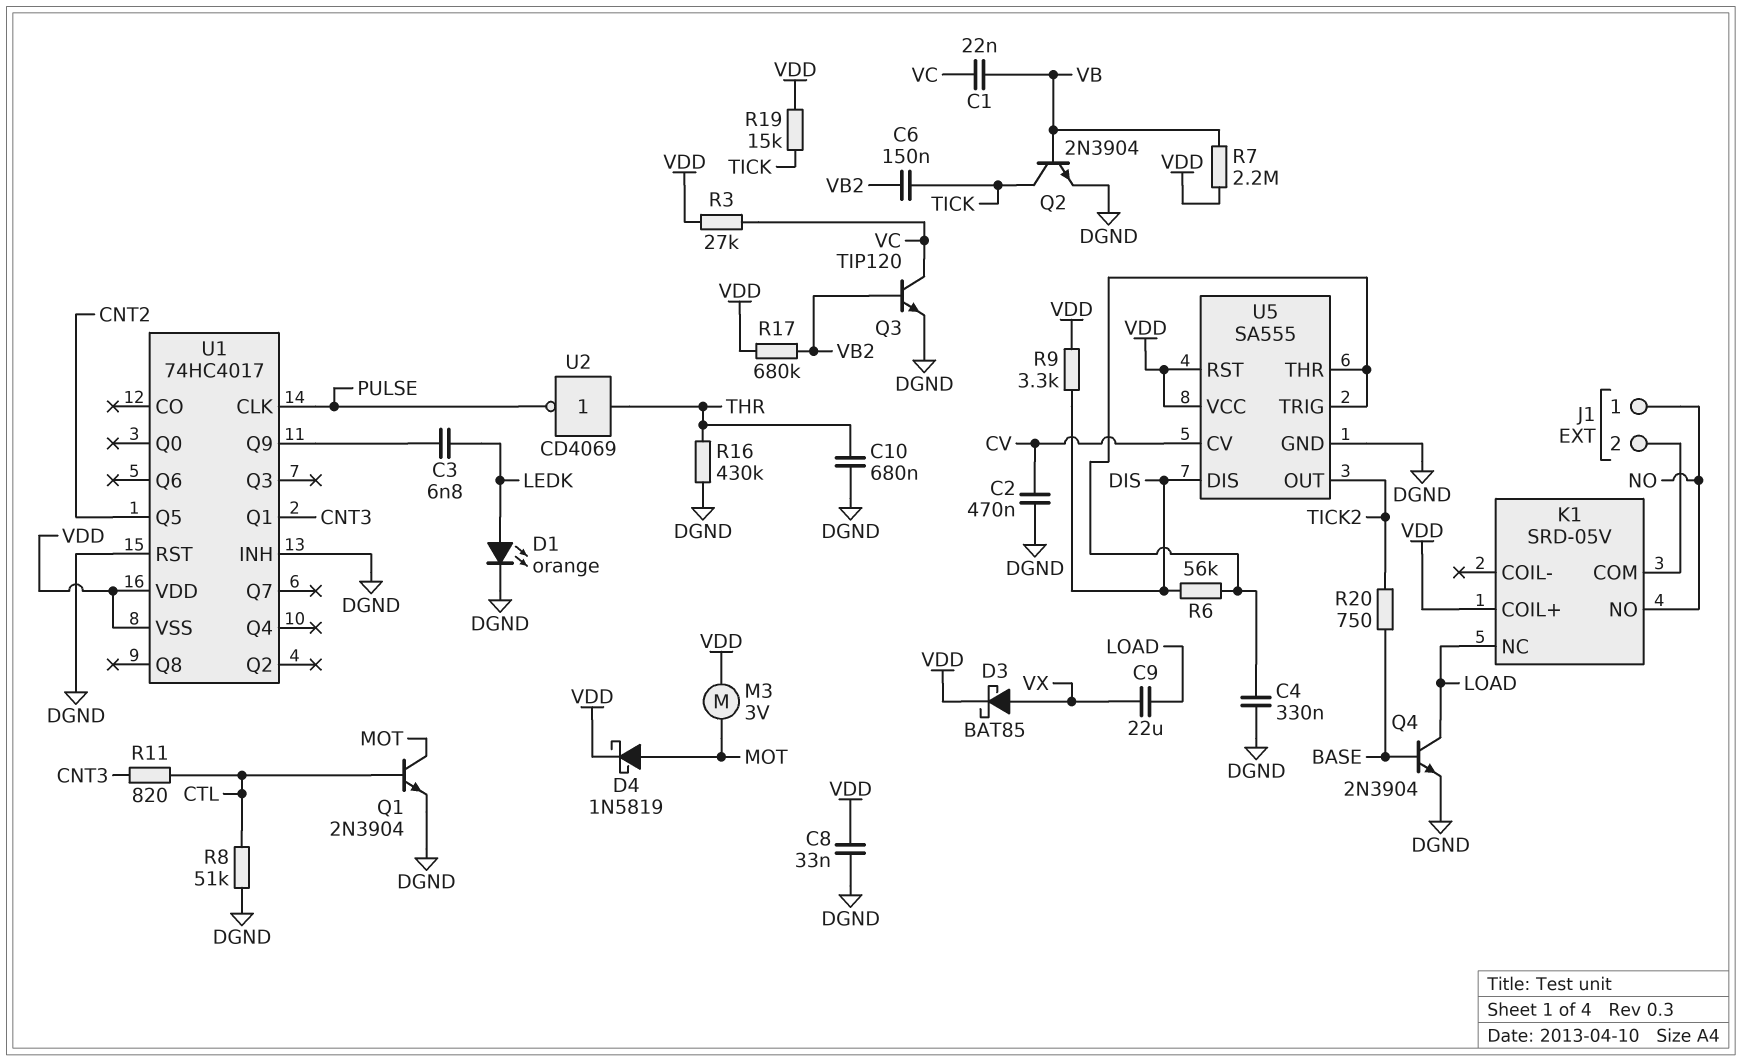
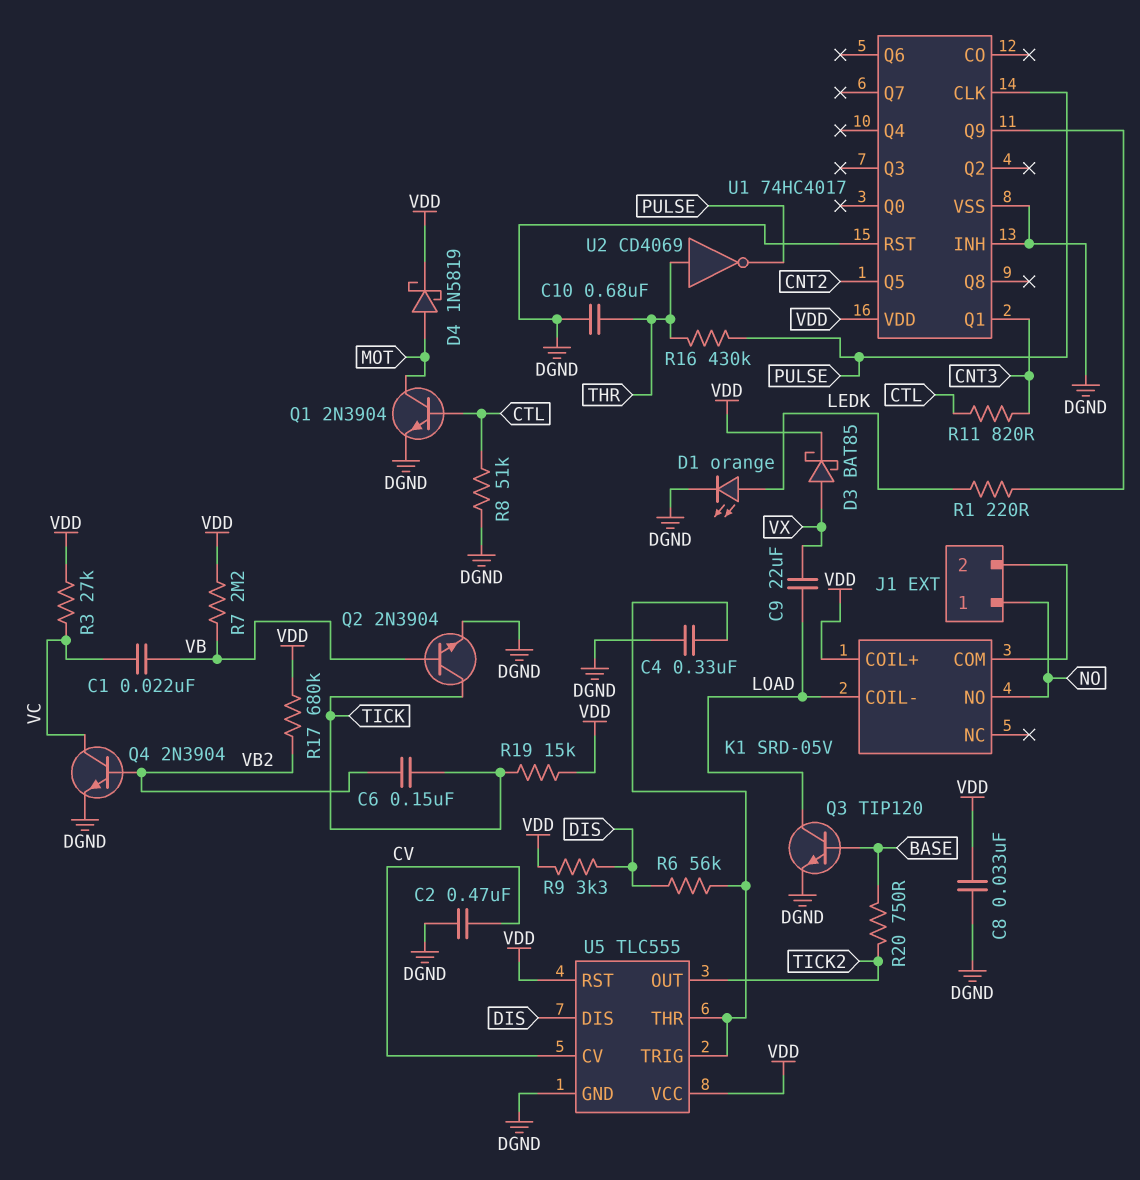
C3: 6.8nF (LEDK, U1/Q9) -> none
K1 pin COIL-: none -> LOAD
K1 pin NC: LOAD -> none
M3: motor 3V (MOT, VDD) -> none
Q3: NPN TIP120 (B VB2, C VC, E DGND) -> NPN TIP120 (B BASE, C LOAD, E DGND)
Q4: NPN 2N3904 (B BASE, C LOAD, E DGND) -> NPN 2N3904 (B VB2, C VC, E DGND)
R1: none -> 220 (LEDK, U1/Q9)
R16: 430k (DGND, THR) -> 430k (PULSE, THR)
U1 pin VSS: VDD -> DGND
U5: SA555 -> TLC555

